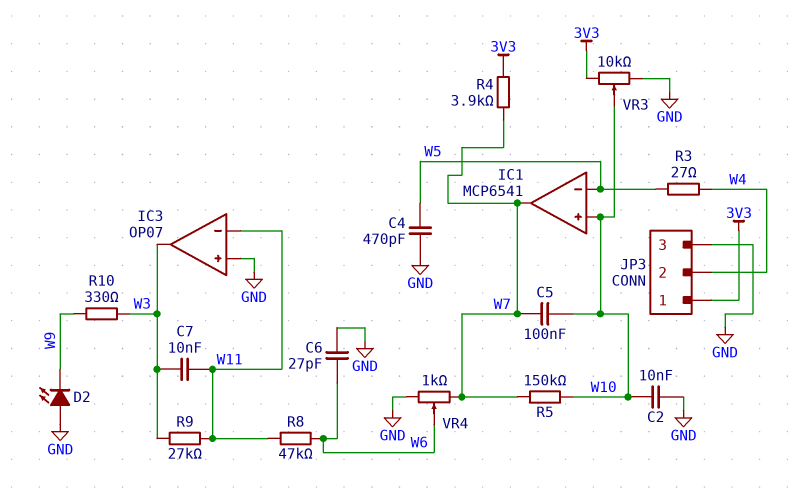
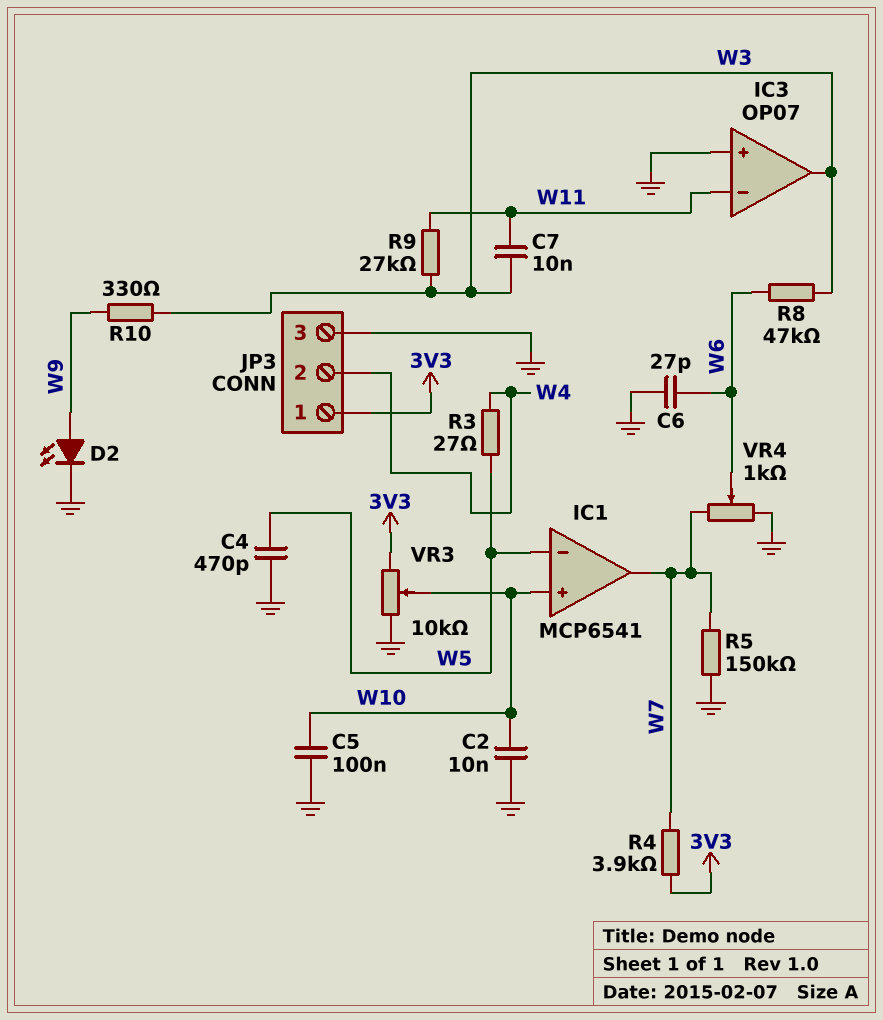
C5: 100nF (W7, W10) -> 100nF (GND, W10)
D2: LED (A GND, K W9) -> LED (A W9, K GND)
R5: 150k (W7, W10) -> 150k (GND, W7)
R8: 47k (W6, W11) -> 47k (W3, W6)

